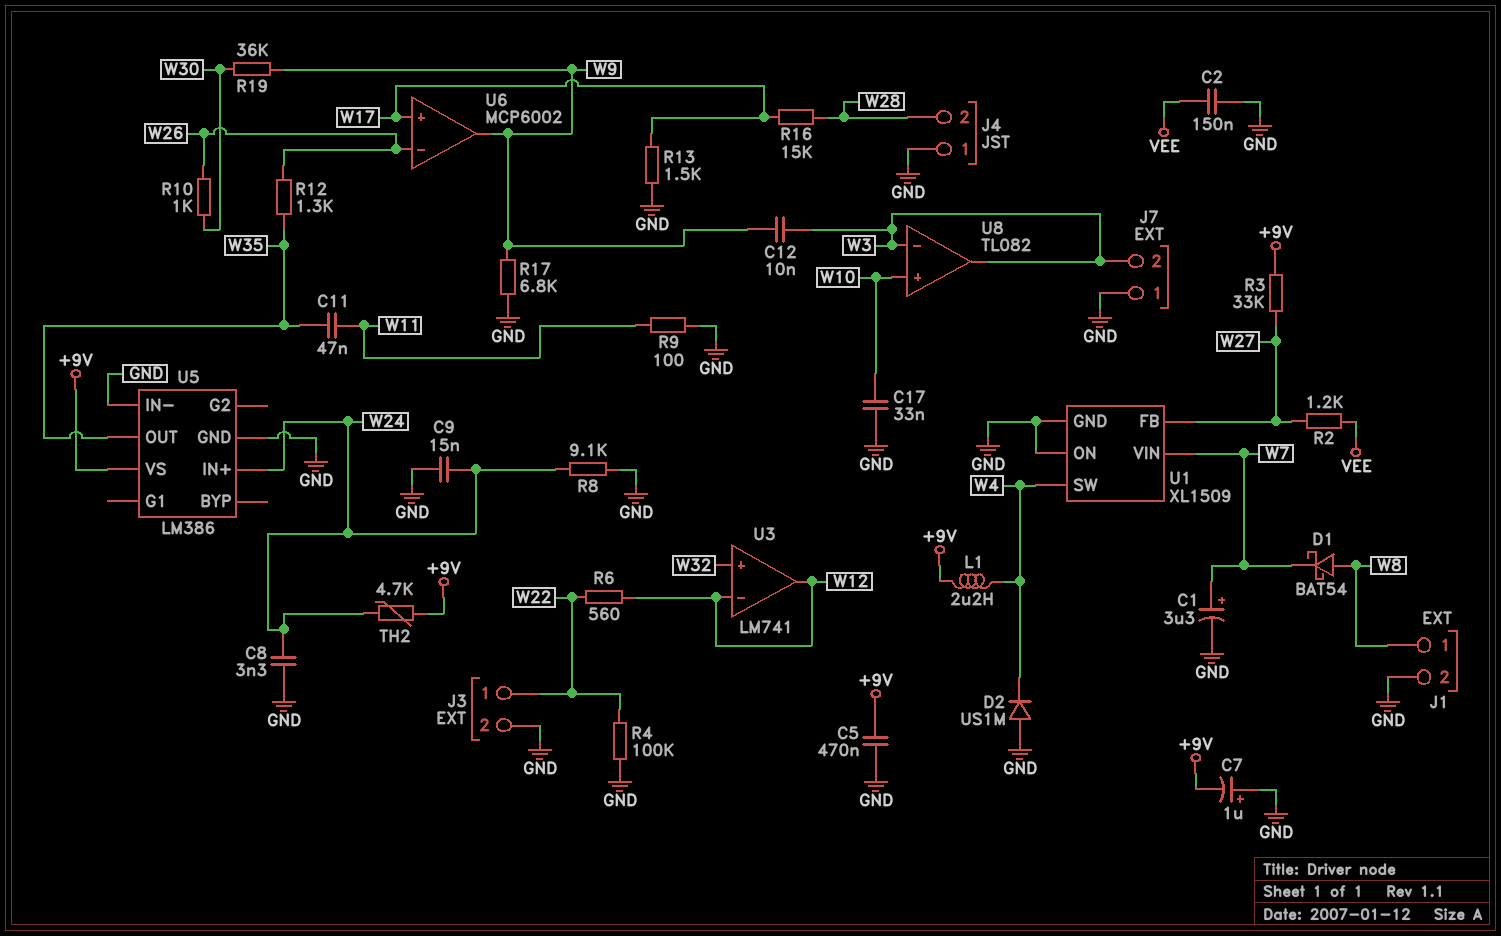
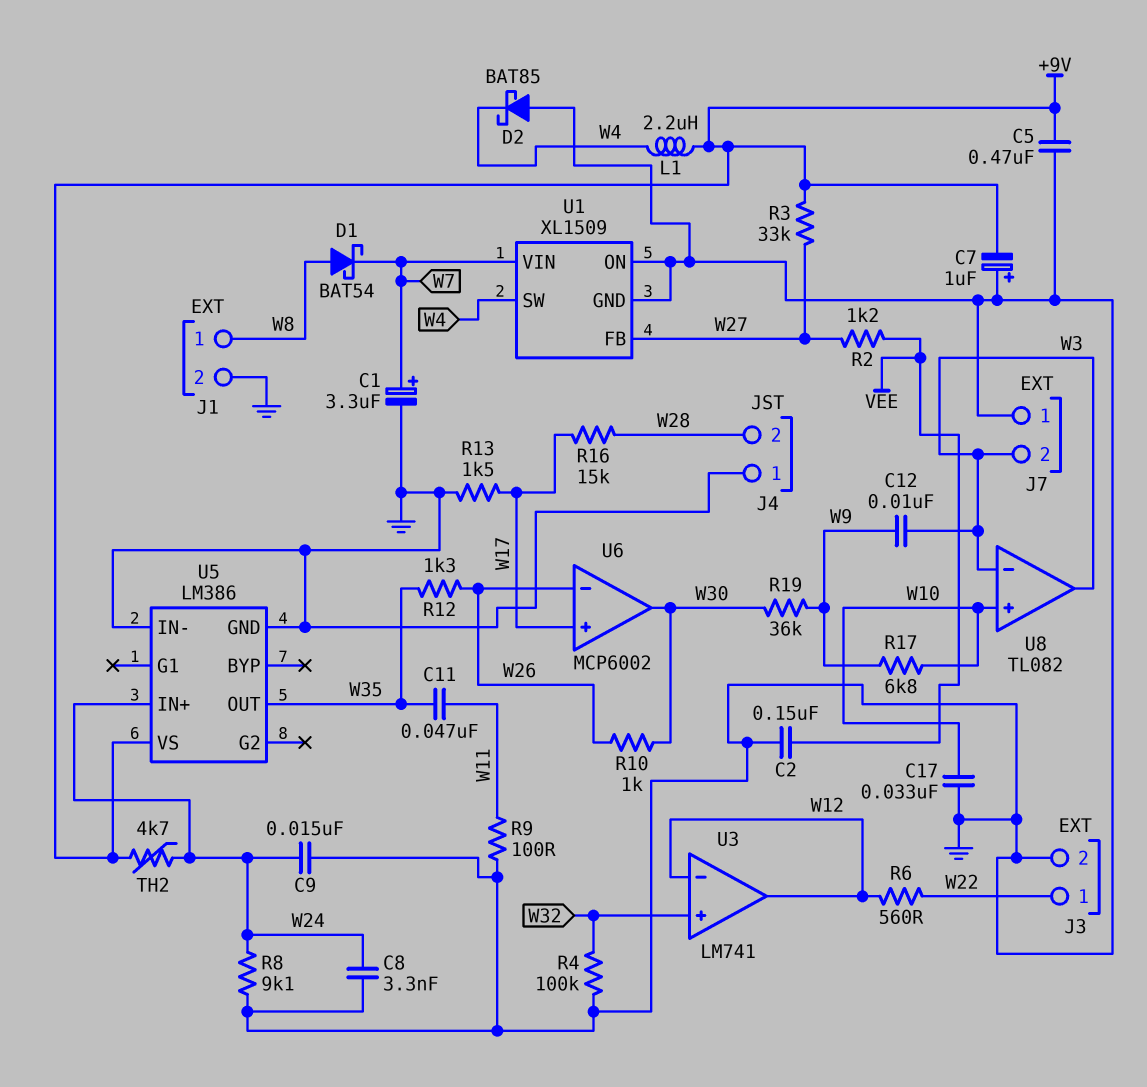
D2: diode US1M (A GND, K W4) -> schottky BAT85 (A GND, K W4)
R4: 100k (GND, W22) -> 100k (GND, W32)
R17: 6.8k (GND, W9) -> 6.8k (W9, W10)
U6 pin out: W9 -> W30

